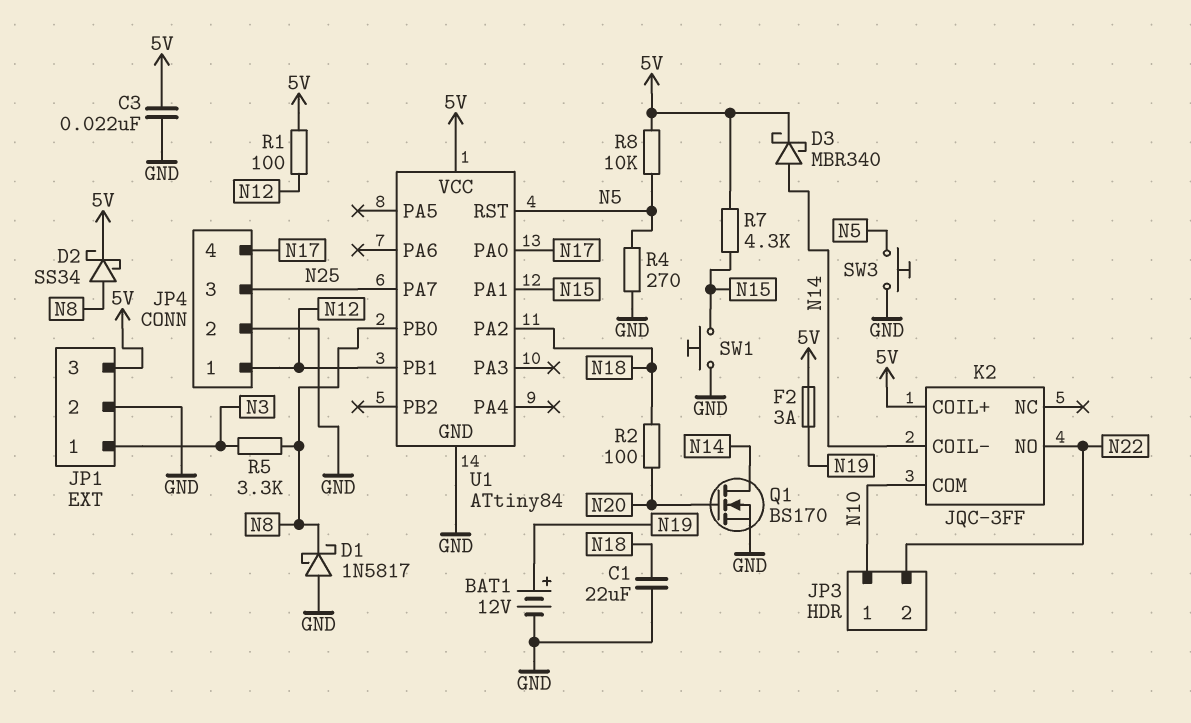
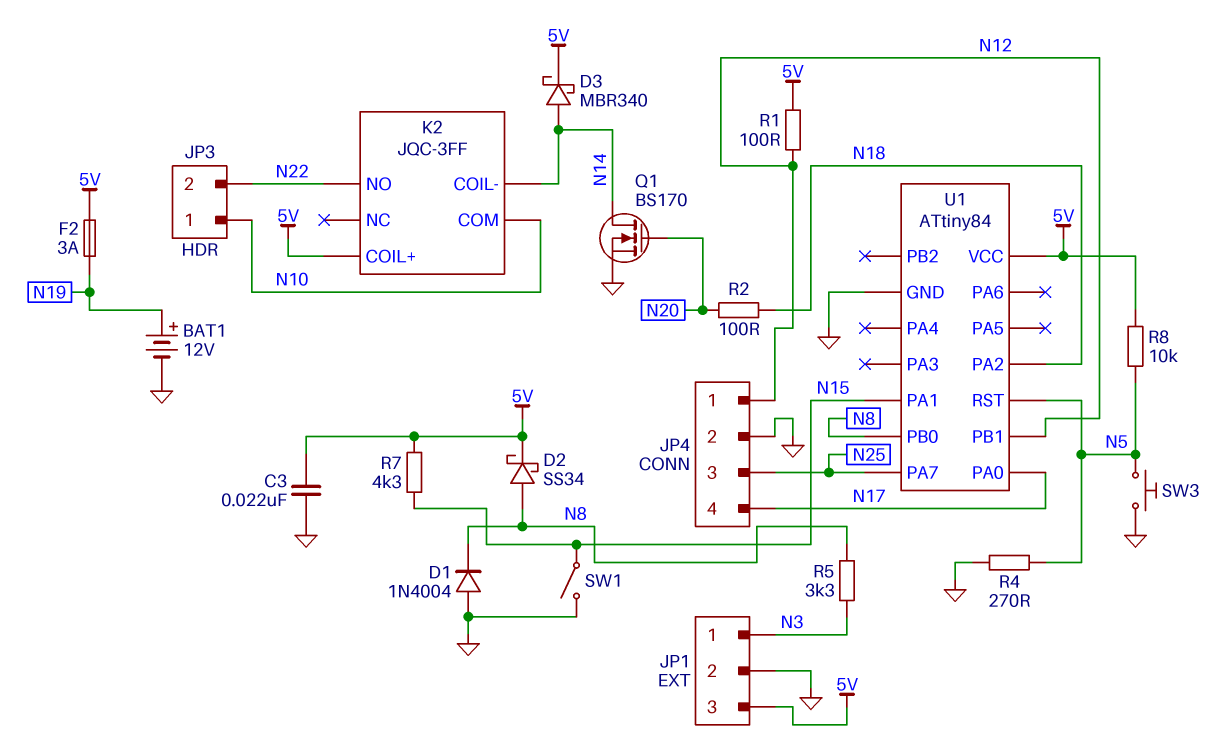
C1: 22uF (GND, N18) -> none
D1: schottky 1N5817 (A GND, K N8) -> diode 1N4004 (A GND, K N8)
SW1: button (GND, N15) -> switch (GND, N15)

